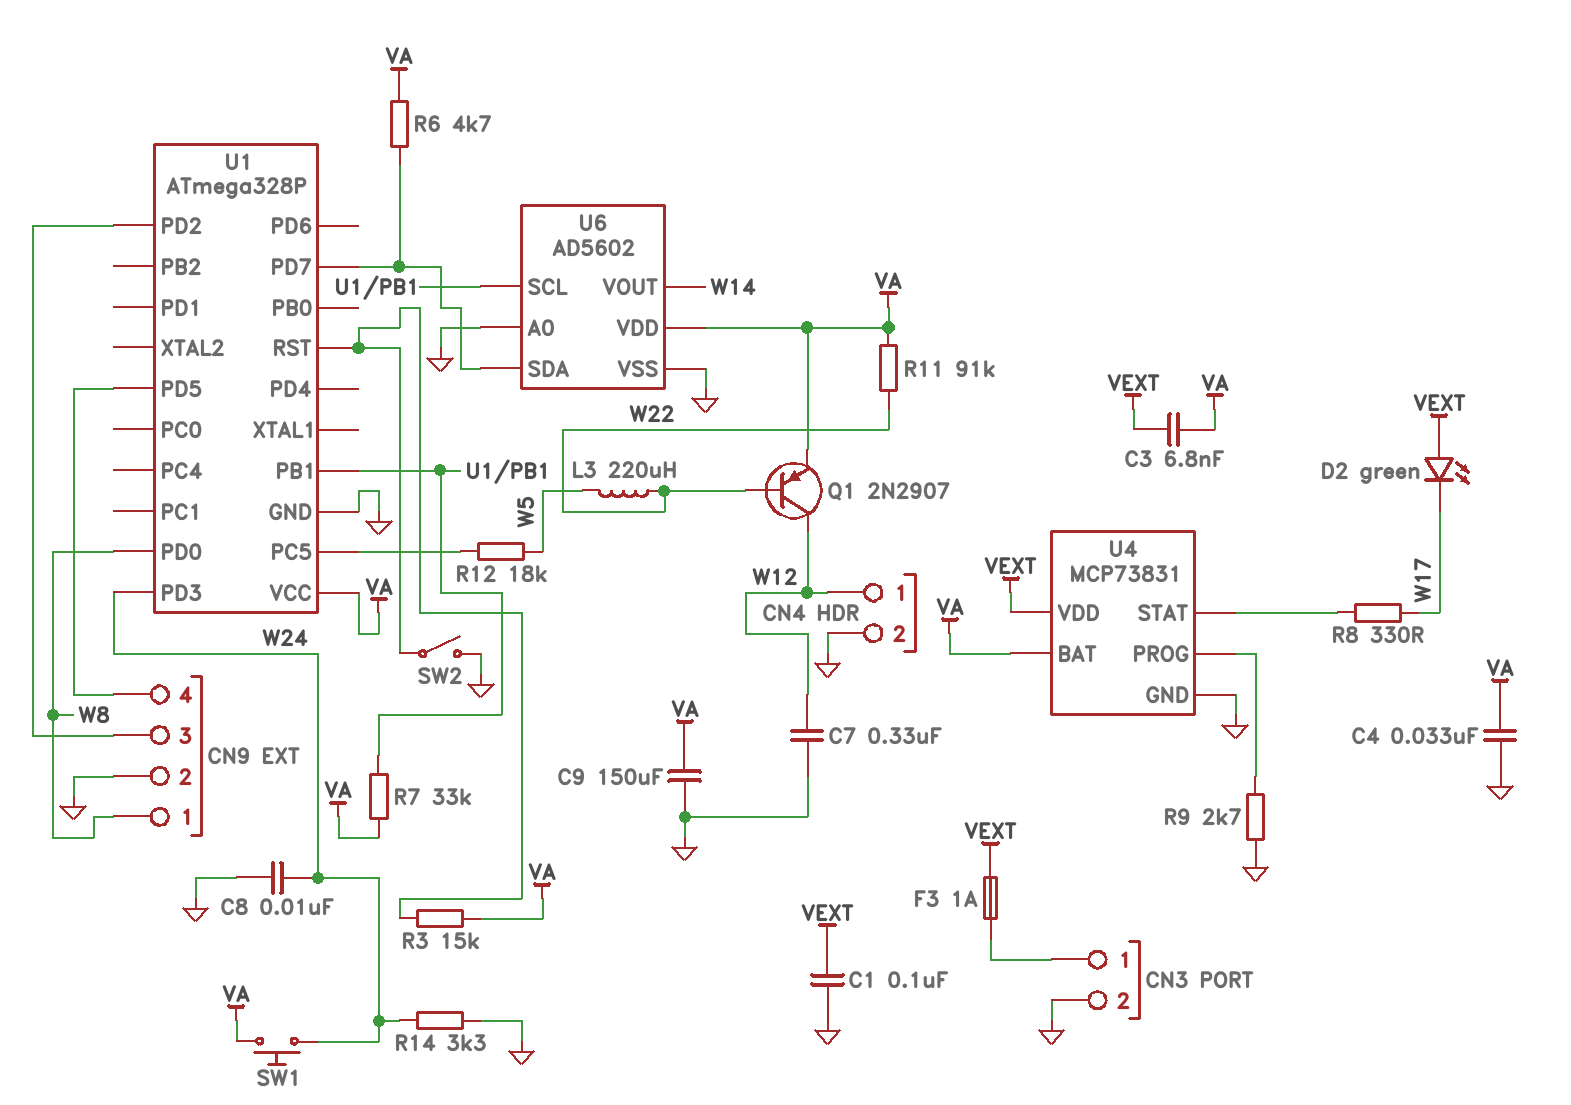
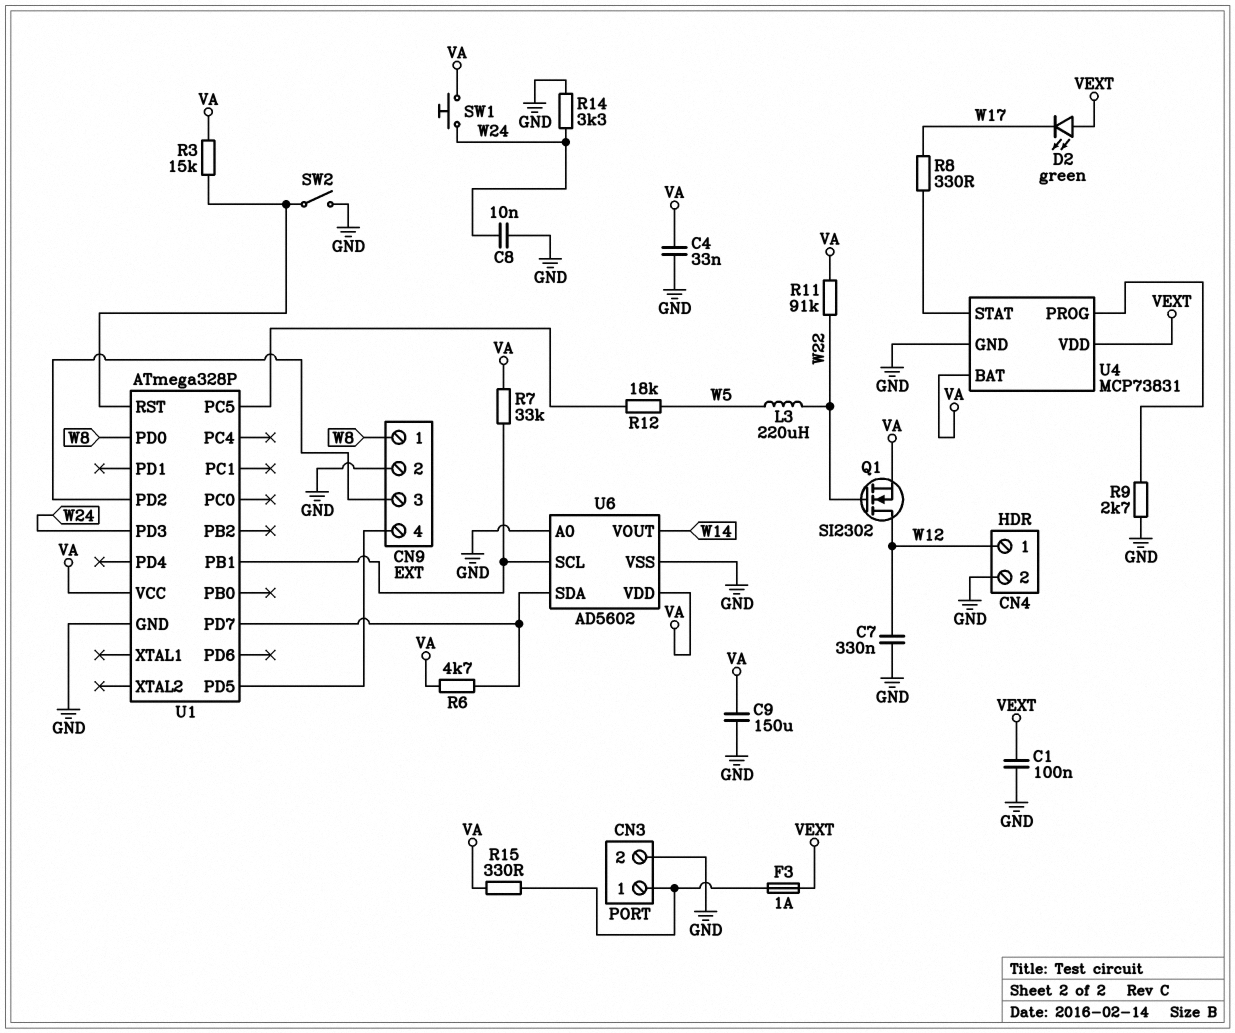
C3: 6.8nF (VA, VEXT) -> none
Q1: PNP 2N2907 (B W22, C W12, E VA) -> NMOS SI2302 (G W22, D W12, S VA)
R15: none -> 330 (CN3/1, VA)

